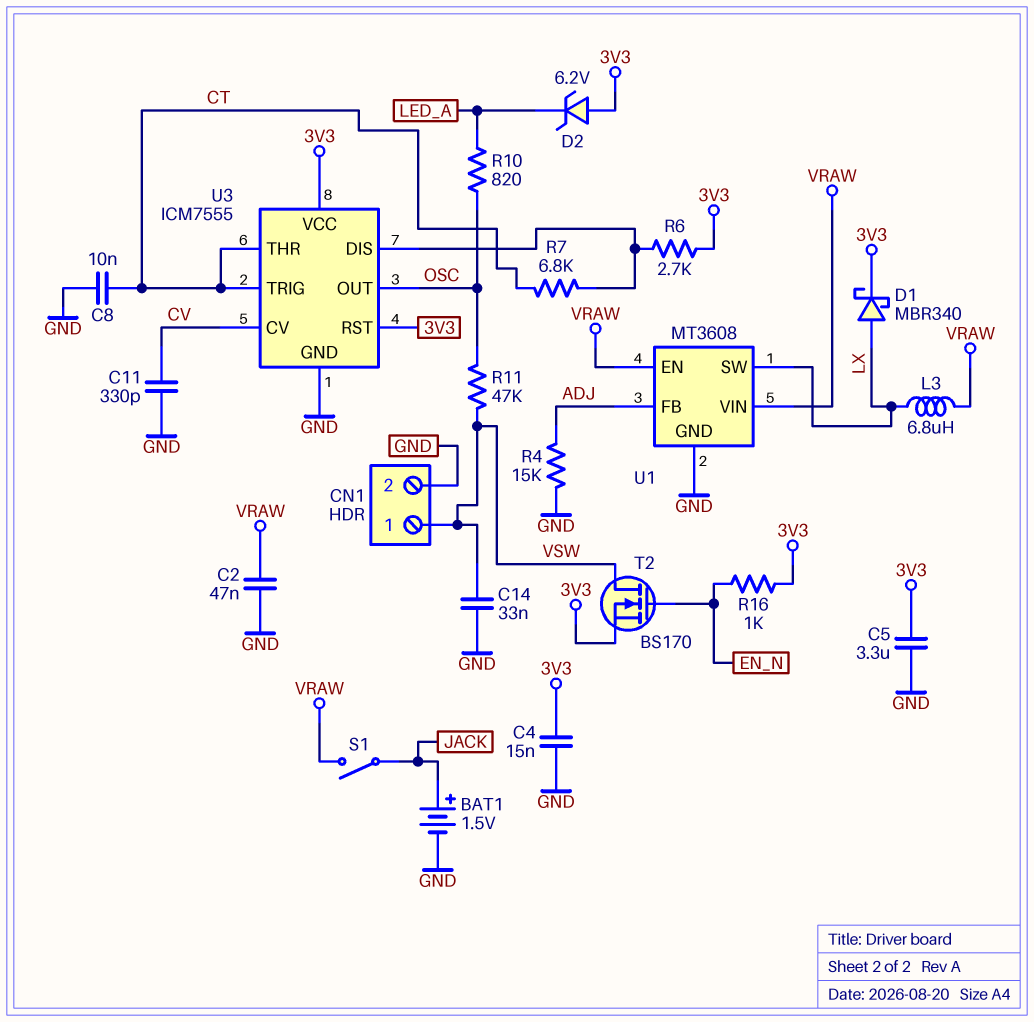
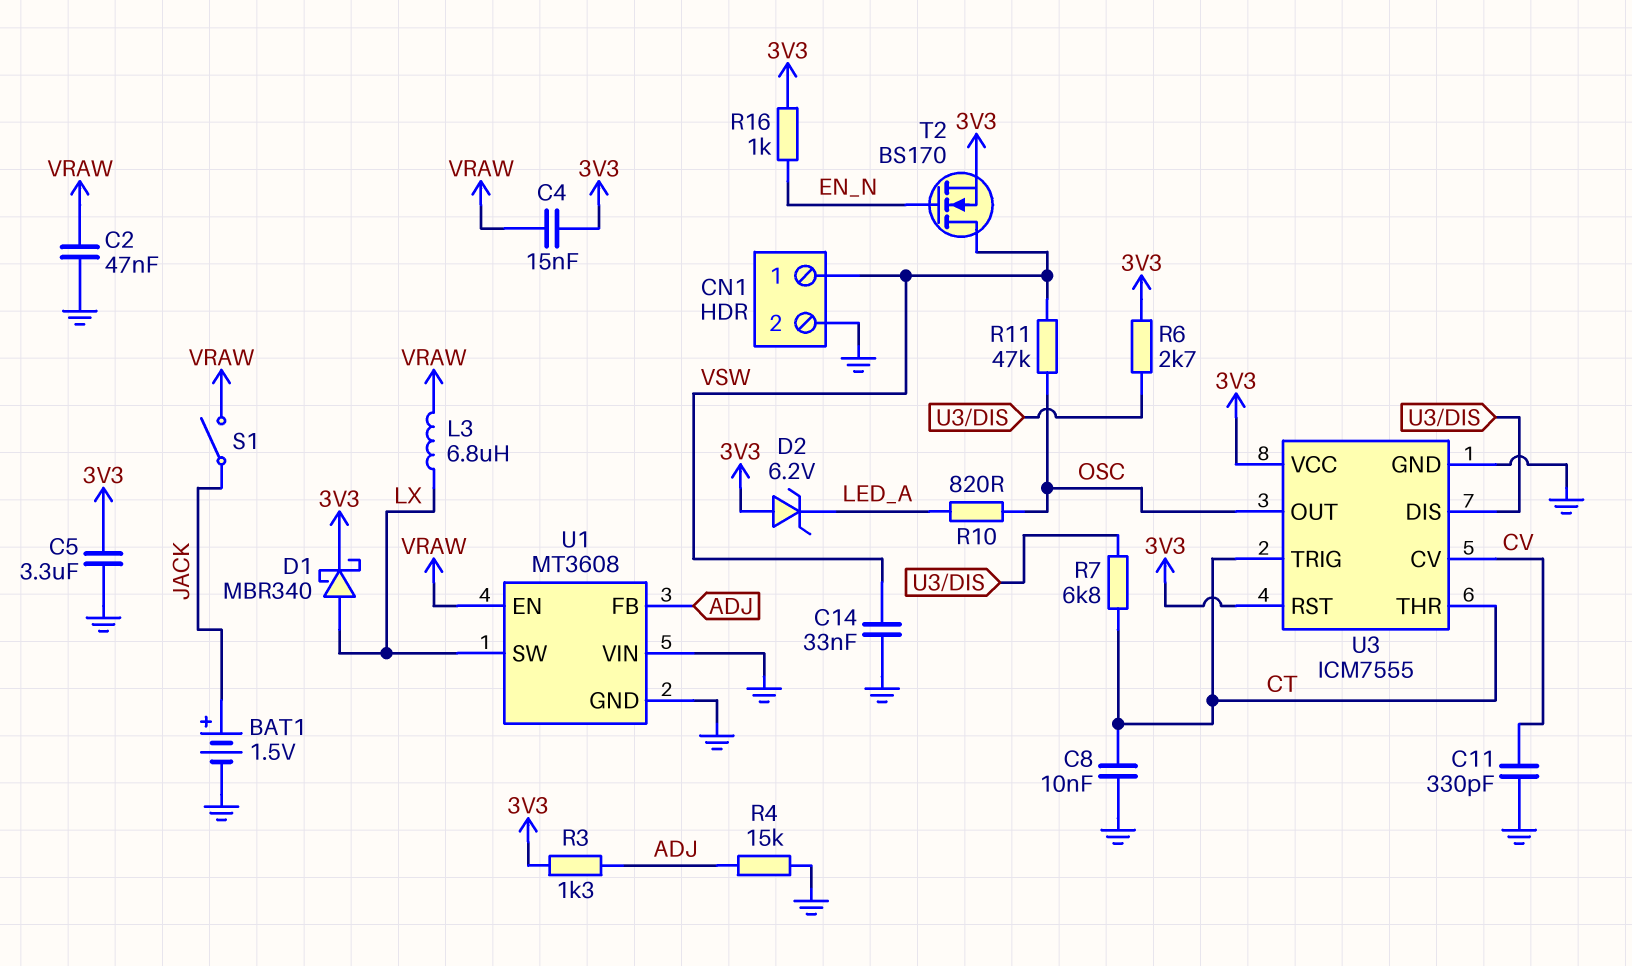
C4: 15nF (3V3, GND) -> 15nF (3V3, VRAW)
R3: none -> 1.3k (3V3, ADJ)
U1 pin VIN: VRAW -> GND

